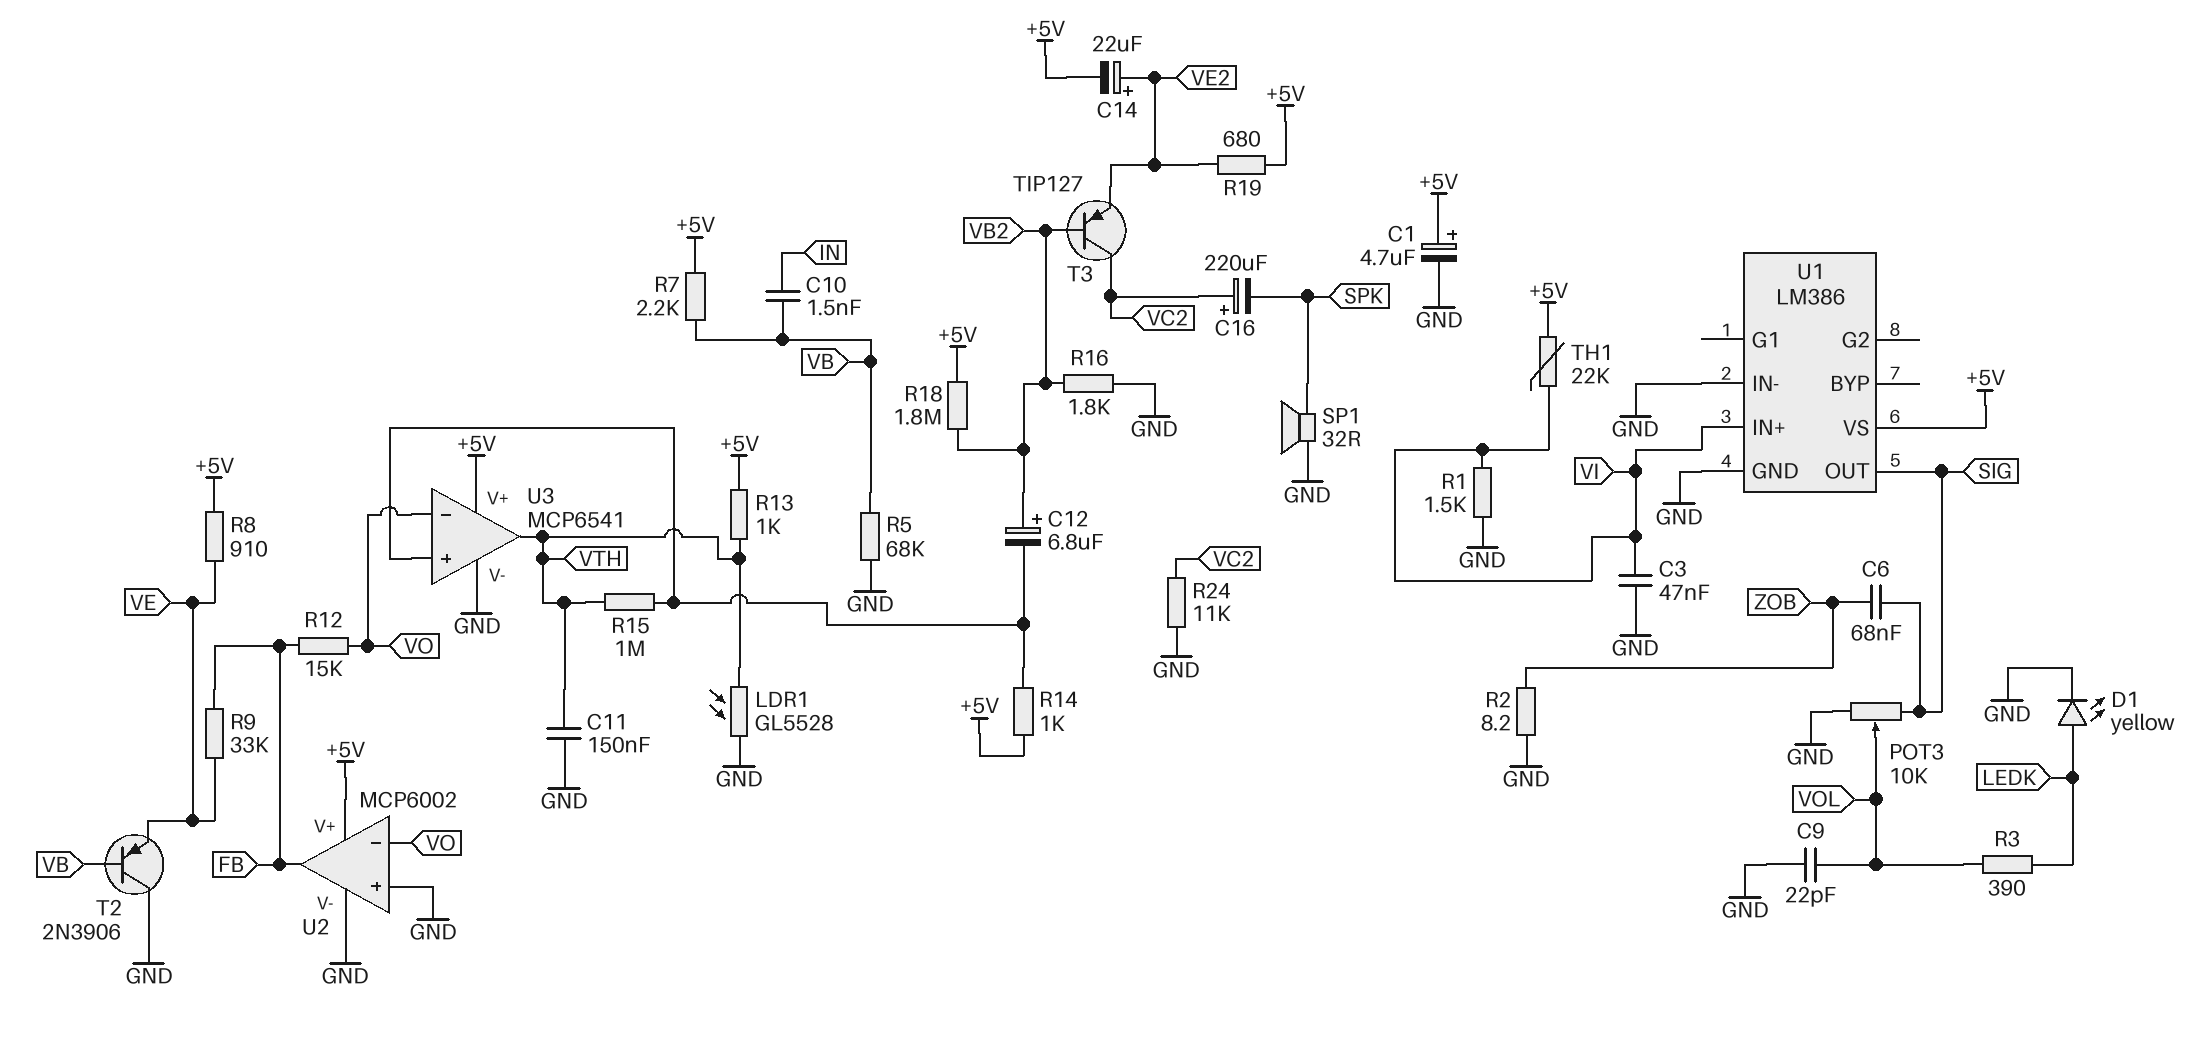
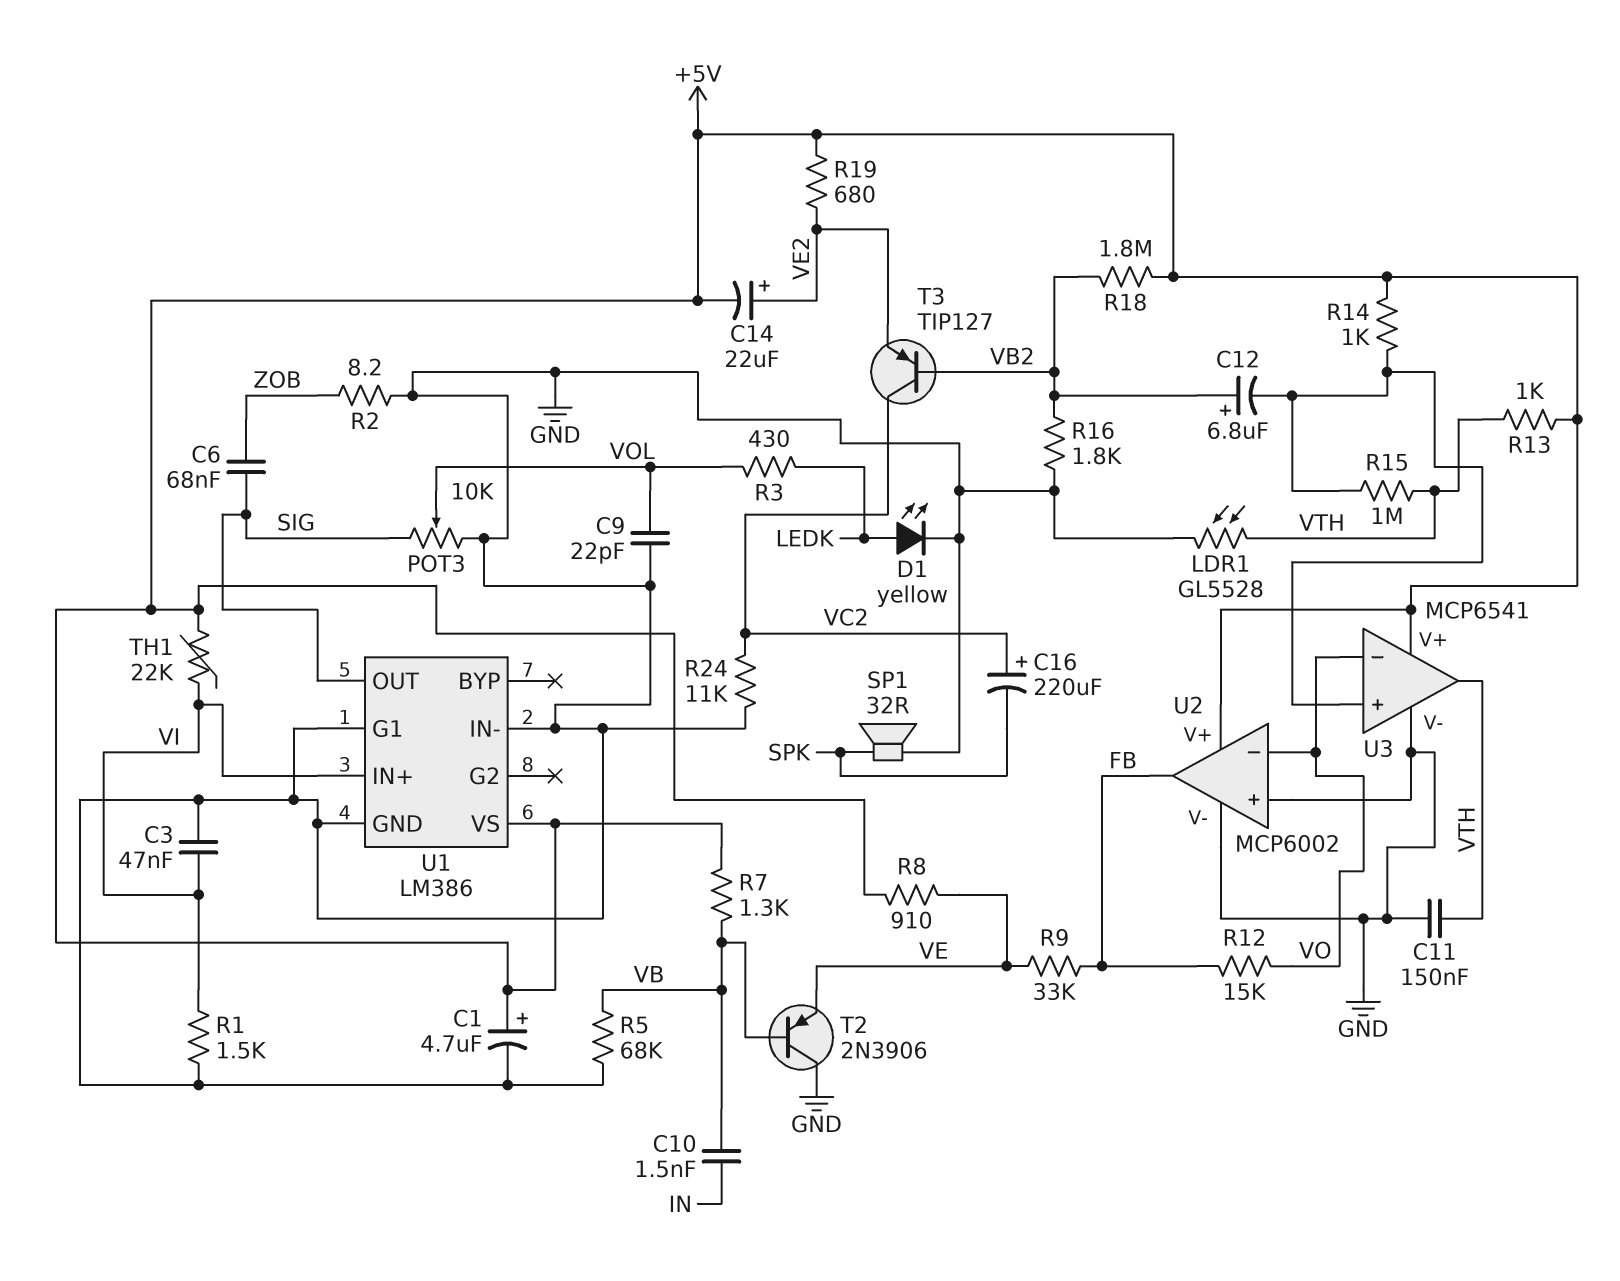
R3: 390 (LEDK, VOL) -> 430 (LEDK, VOL)
R7: 2.2k (+5V, VB) -> 1.3k (+5V, VB)
U1 pin G1: none -> GND

